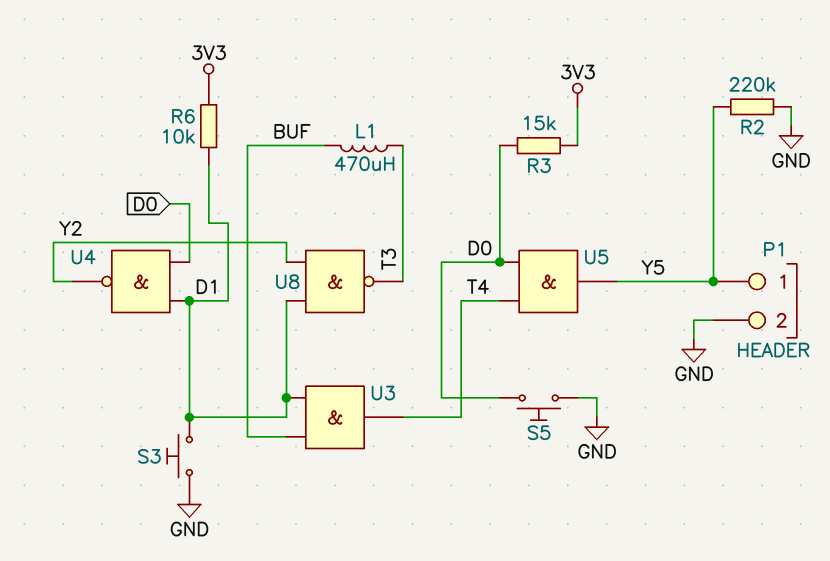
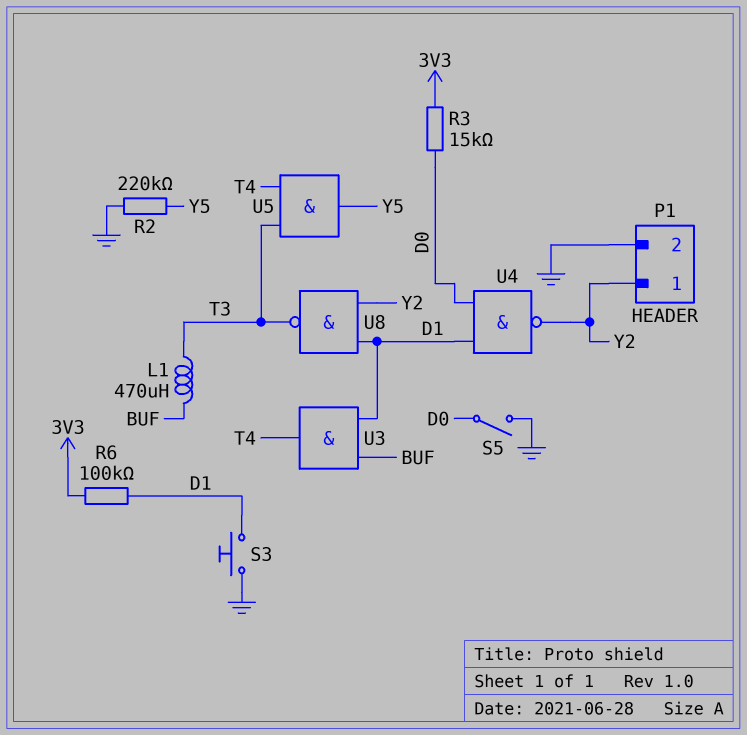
P1 pin 1: Y5 -> Y2
R6: 10k (3V3, D1) -> 100k (3V3, D1)
S5: button (D0, GND) -> switch (D0, GND)
U5: AND (in D0, in T4, out Y5) -> AND (in T3, in T4, out Y5)

